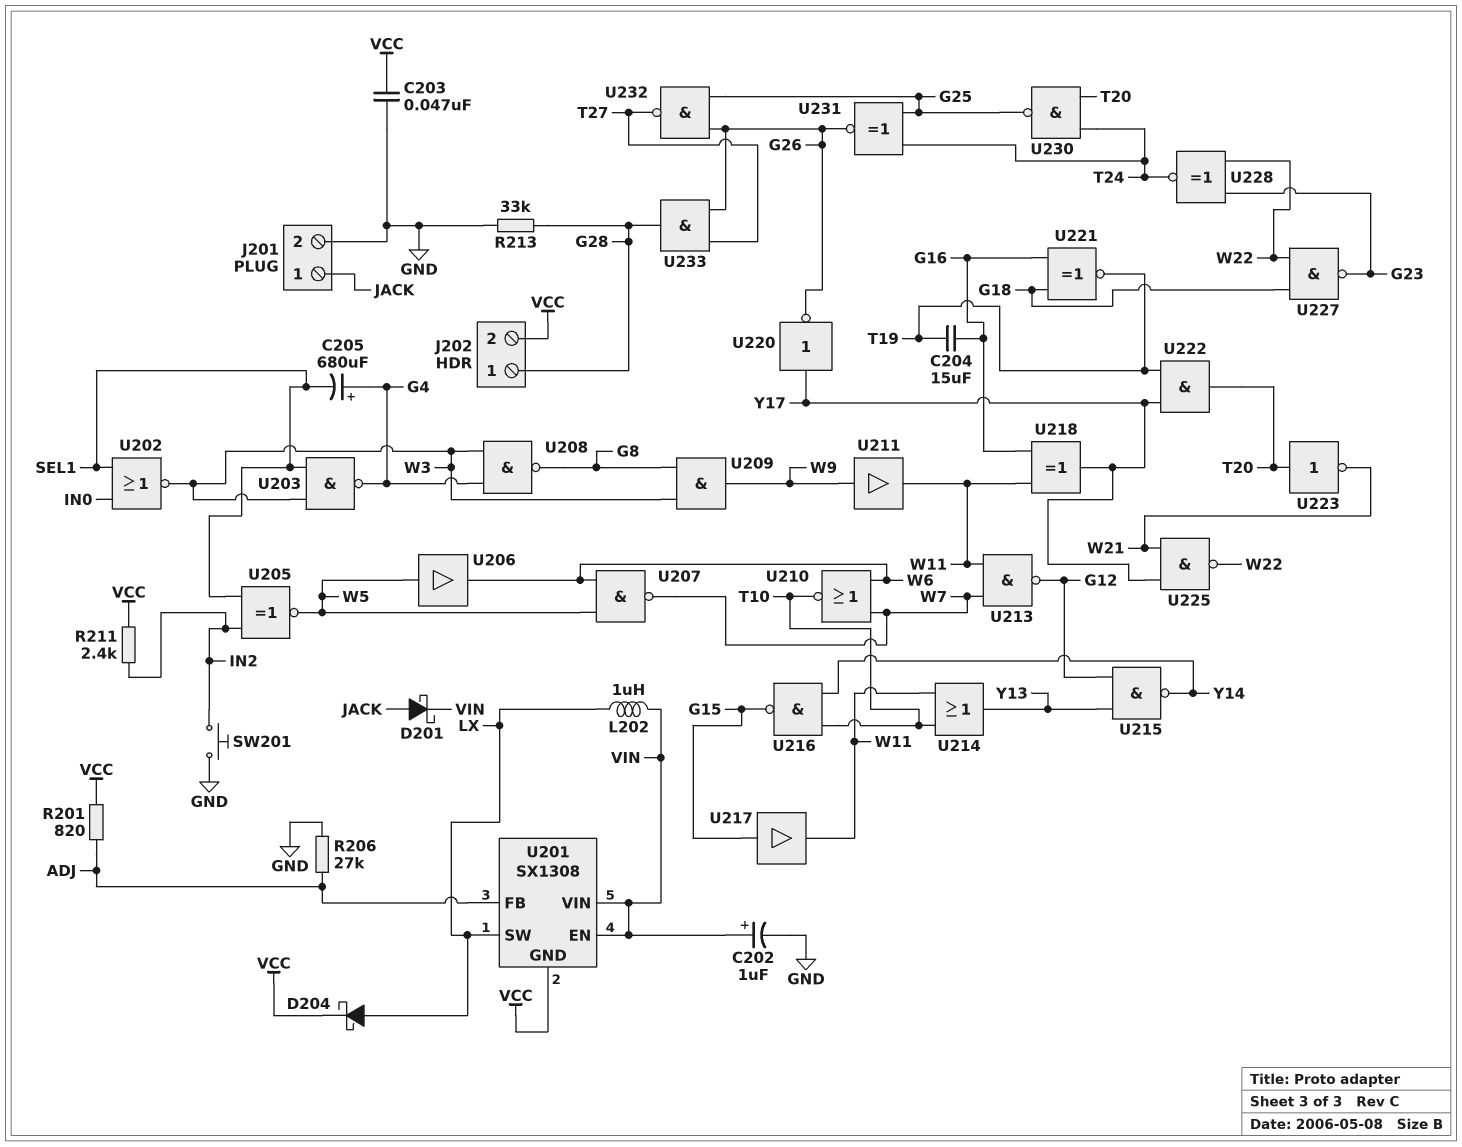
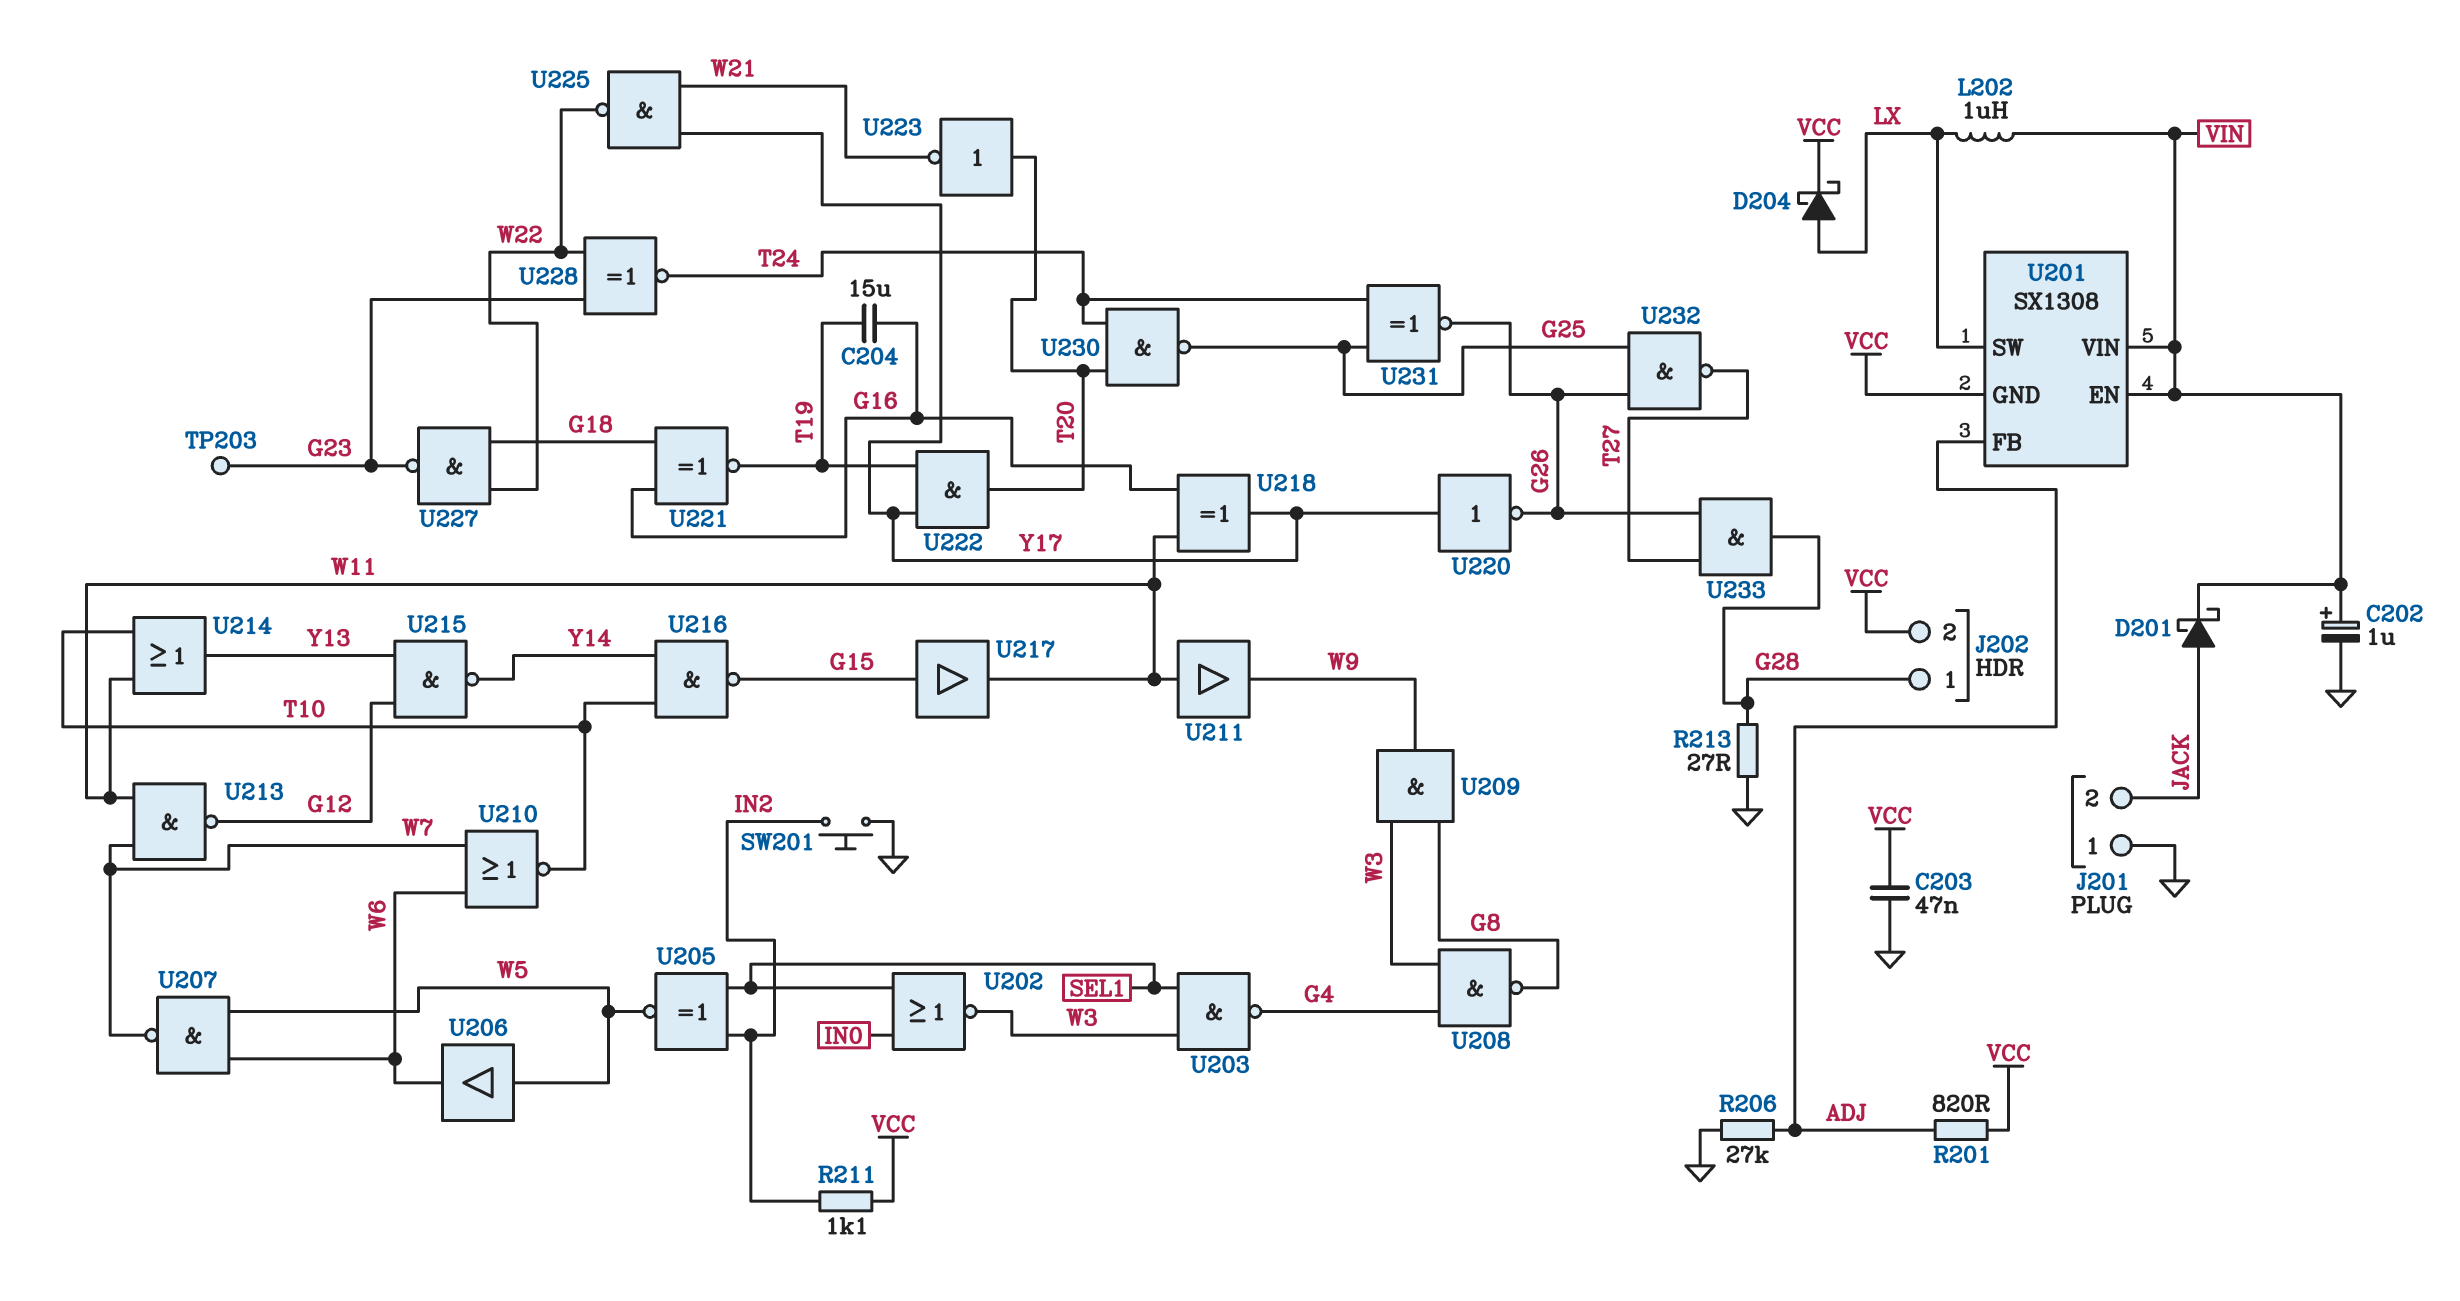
C205: 680uF (plus G4, minus SEL1) -> none
J201 pin 1: JACK -> GND
J201 pin 2: GND -> JACK
R211: 2.4k (IN2, VCC) -> 1.1k (IN2, VCC)
R213: 33k (G28, GND) -> 27 (G28, GND)
TP203: none -> test point (G23)
U211: buffer (in W9, out W11) -> buffer (in W11, out W9)

